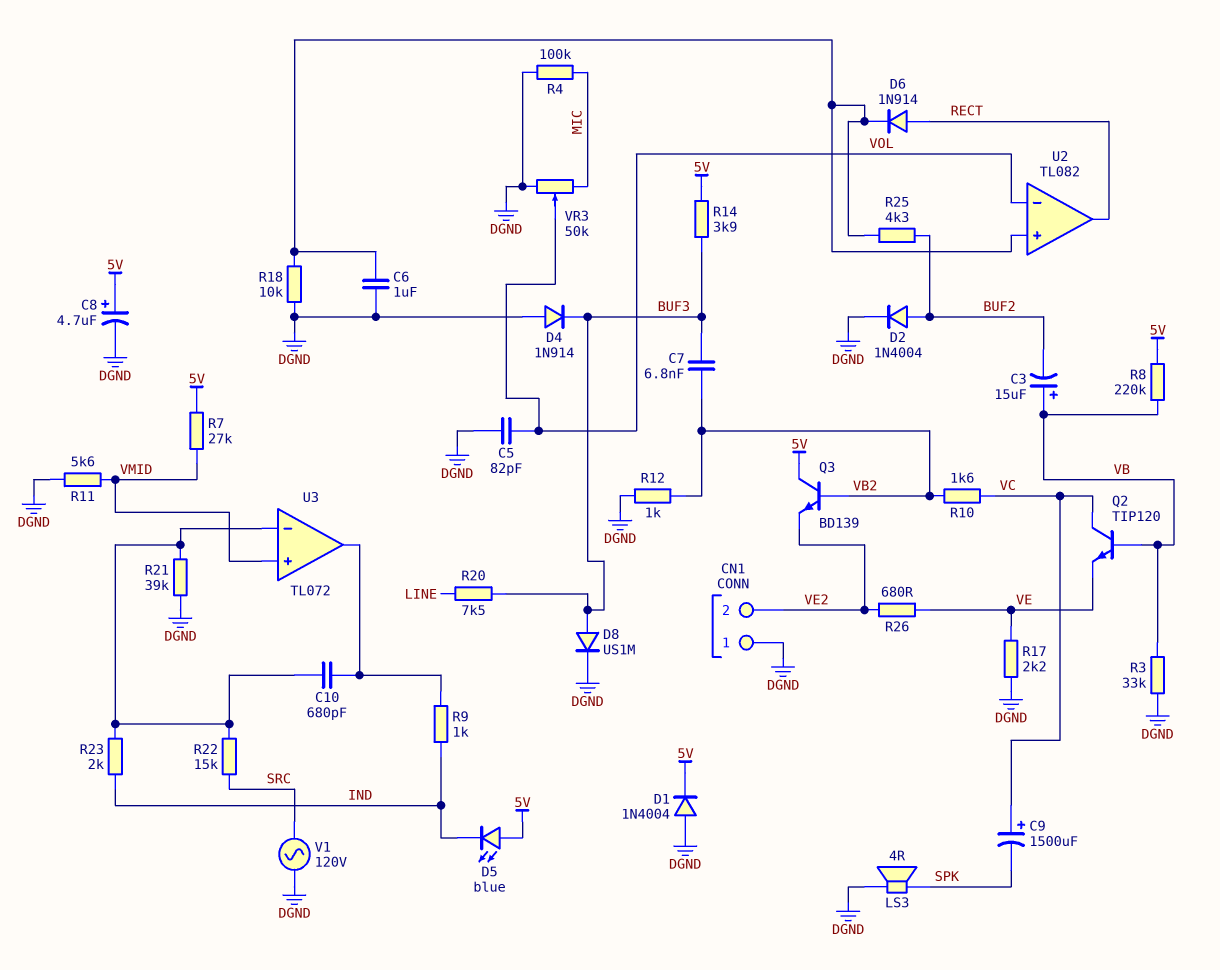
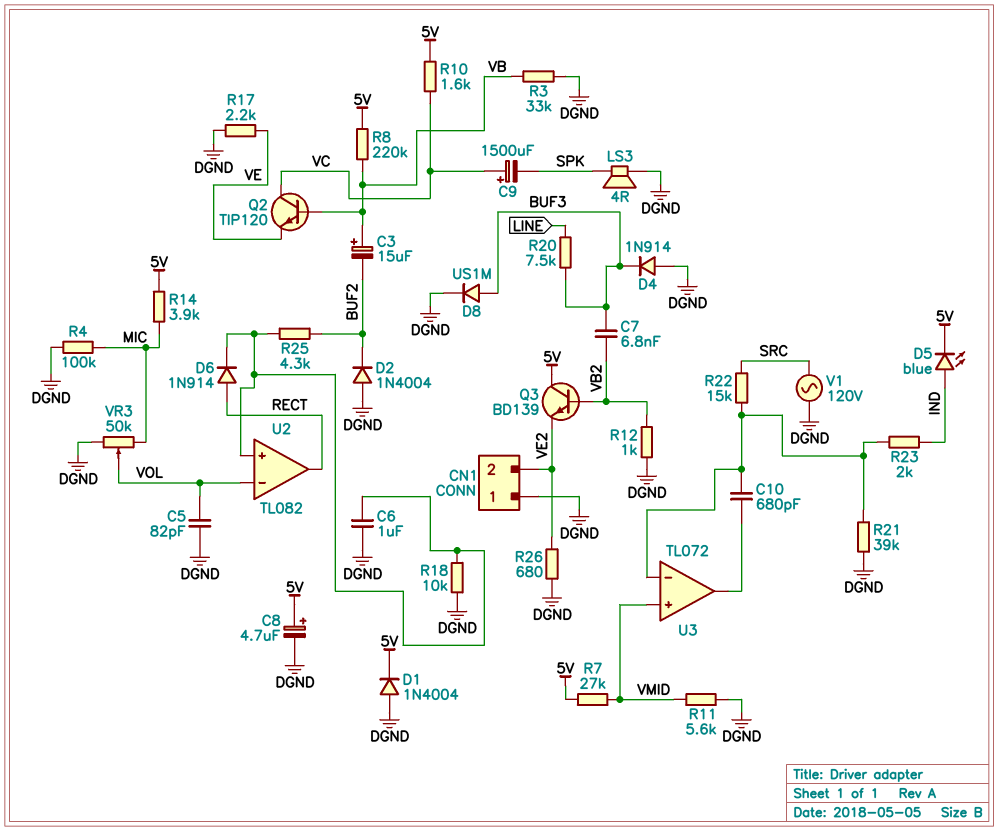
D2: diode 1N4004 (A BUF2, K DGND) -> diode 1N4004 (A DGND, K BUF2)
D5: LED blue (A 5V, K IND) -> LED blue (A IND, K 5V)
R9: 1k (IND, U3/out) -> none
R10: 1.6k (VB2, VC) -> 1.6k (5V, VC)
R14: 3.9k (5V, BUF3) -> 3.9k (5V, MIC)
R26: 680 (VE, VE2) -> 680 (DGND, VE2)

